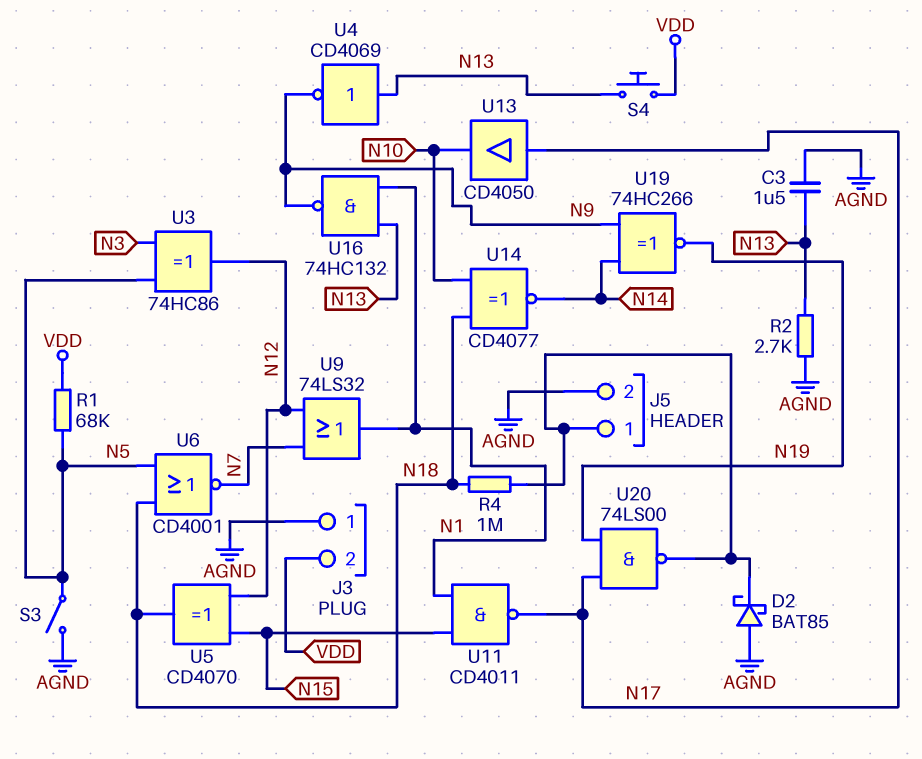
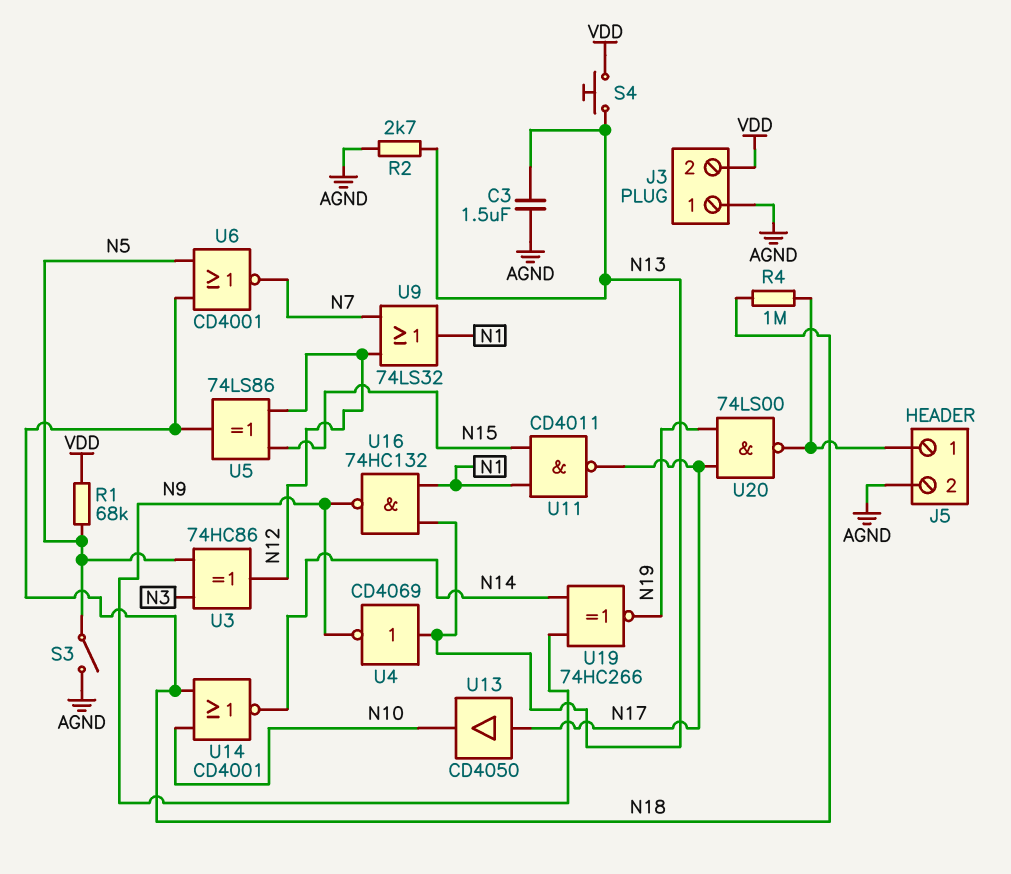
D2: schottky BAT85 (A AGND, K J5/1) -> none
U5: XOR CD4070 (in N12, in N15, out N18) -> XOR 74LS86 (in N12, in N15, out N18)
U14: XNOR CD4077 (in N10, in N18, out N14) -> NOR CD4001 (in N10, in N18, out N14)

